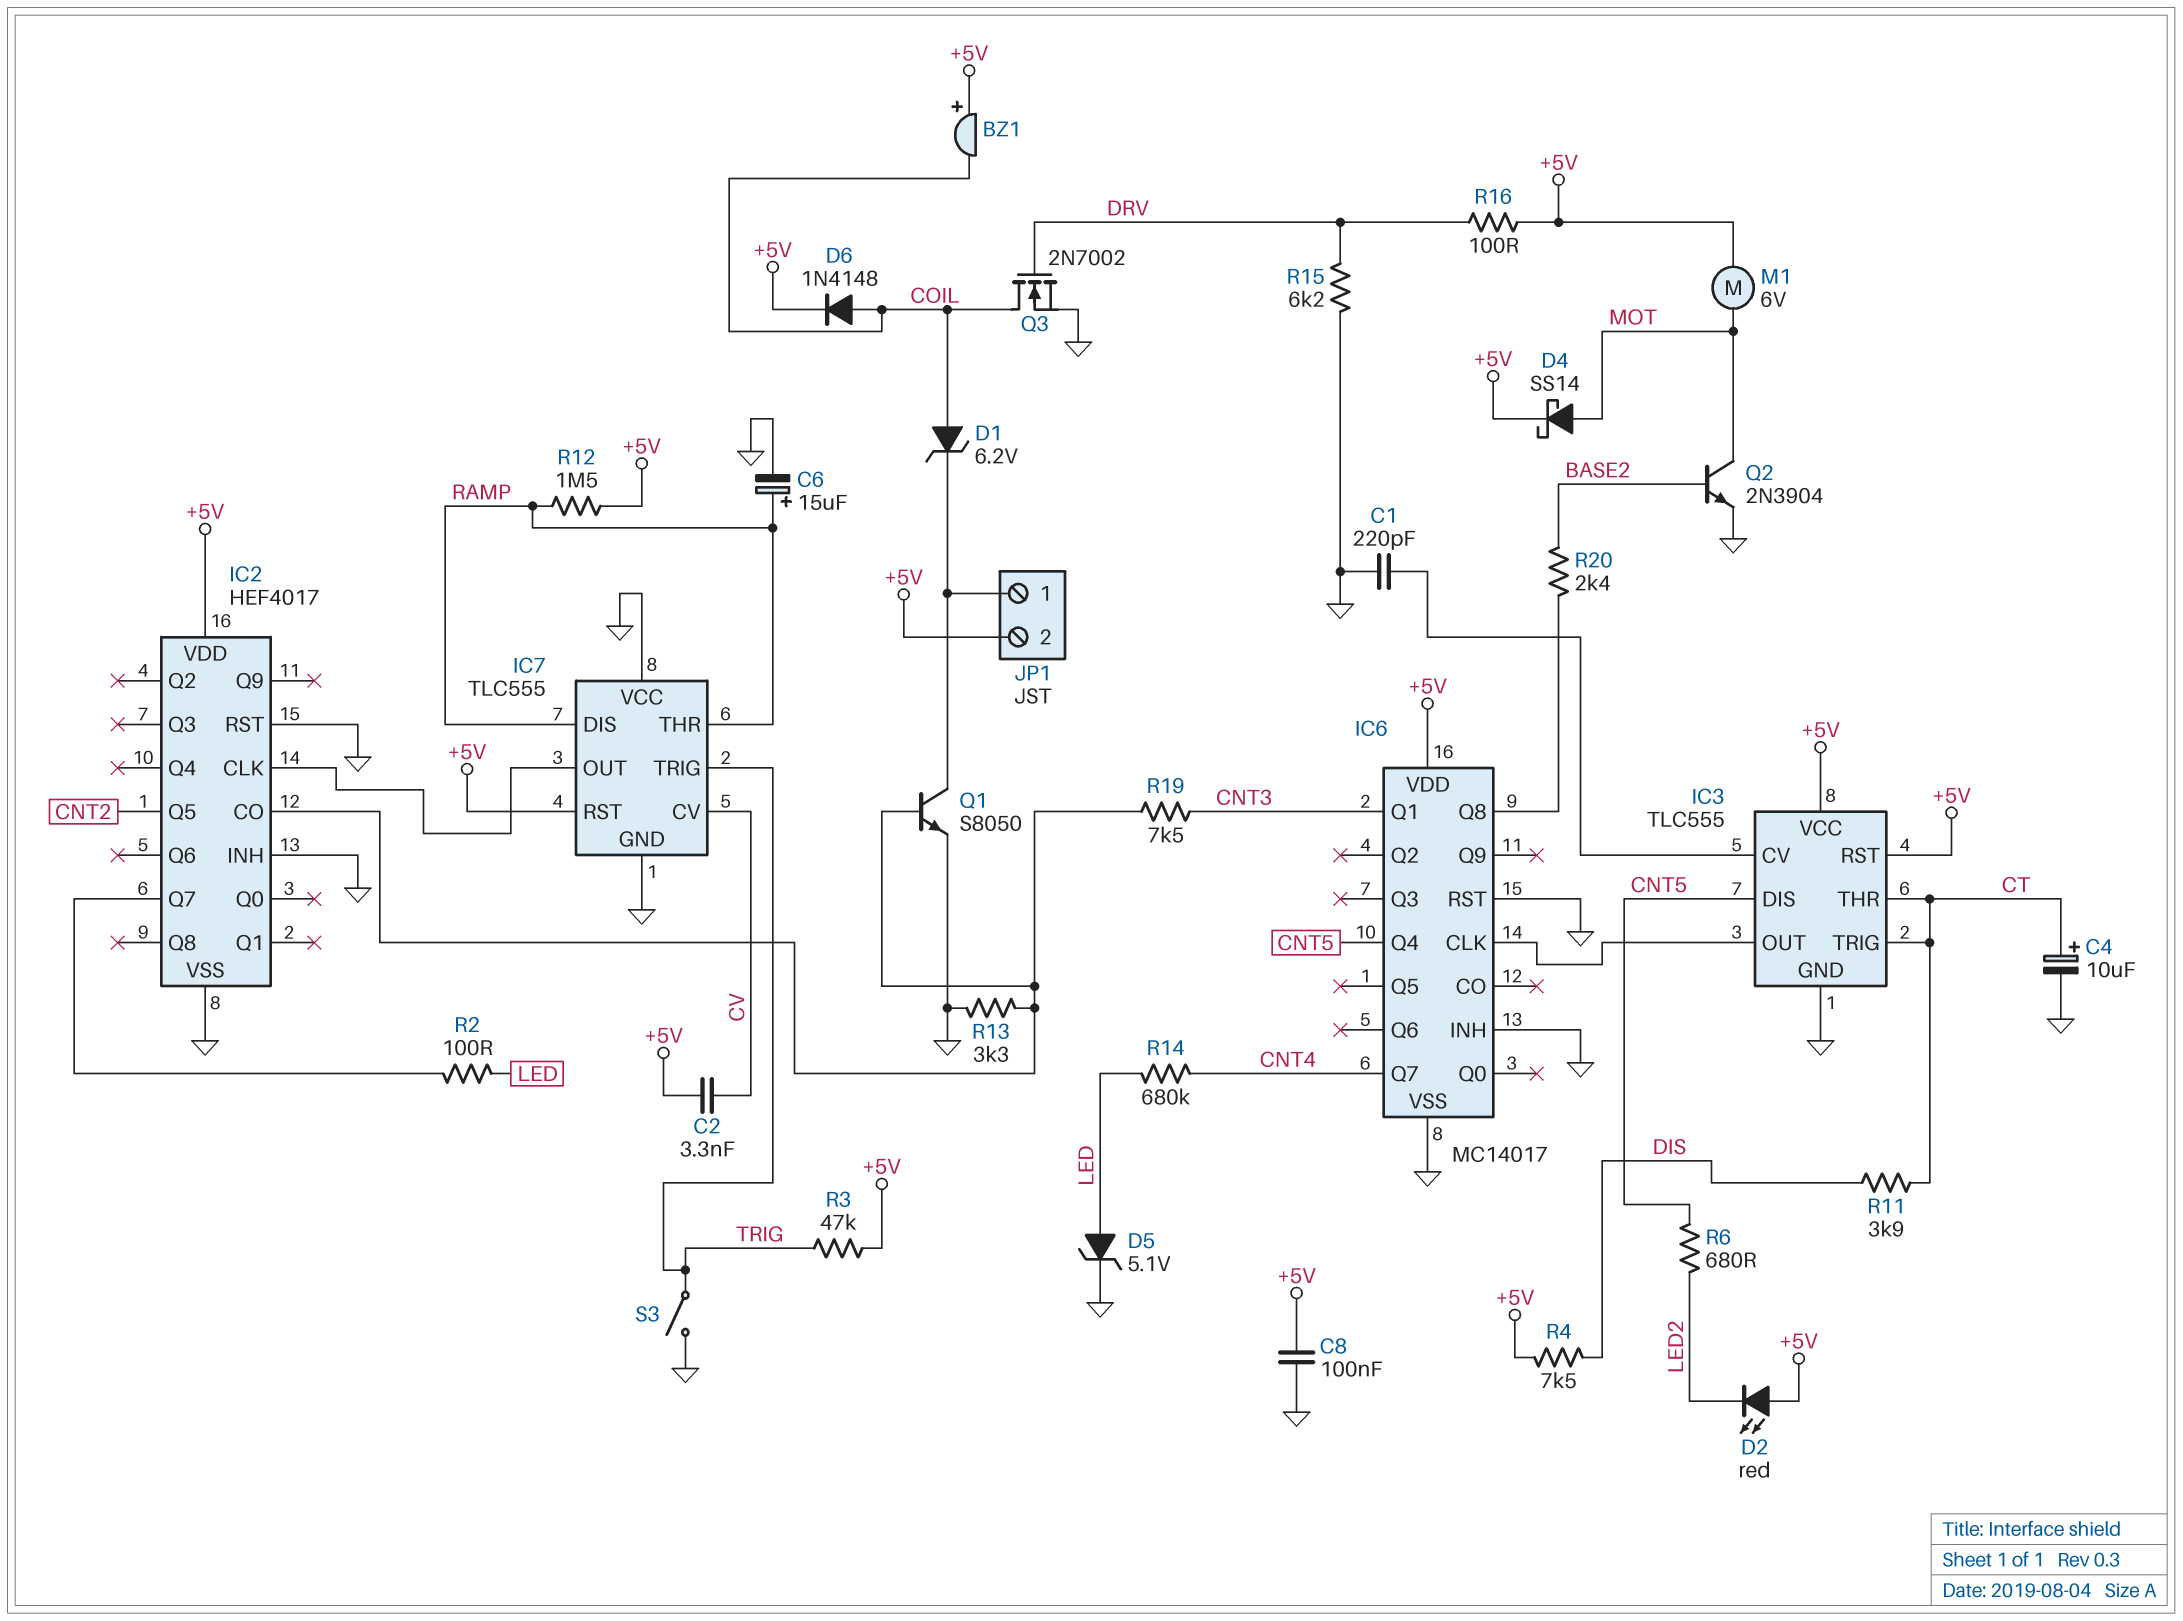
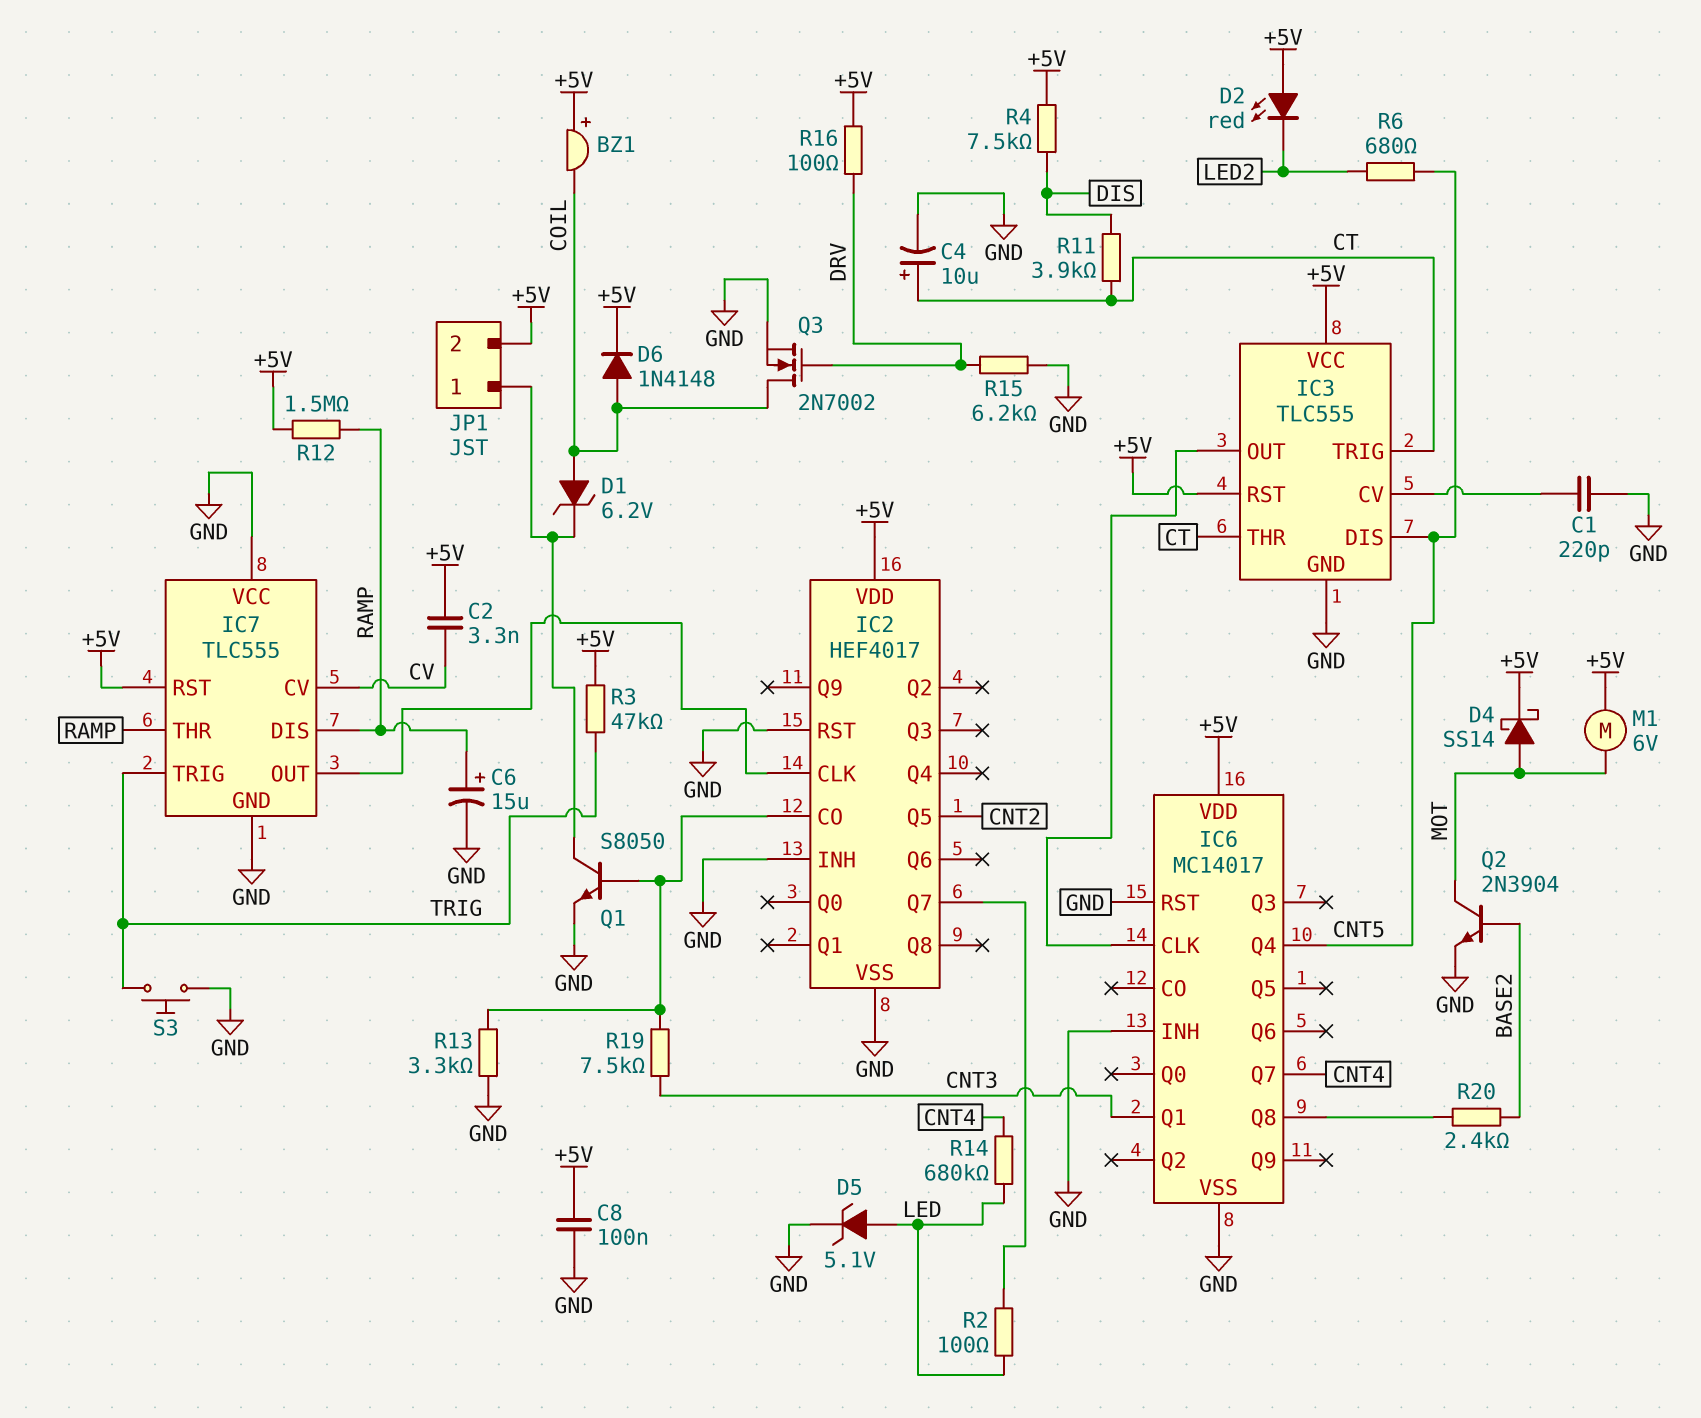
S3: switch (GND, TRIG) -> button (GND, TRIG)

